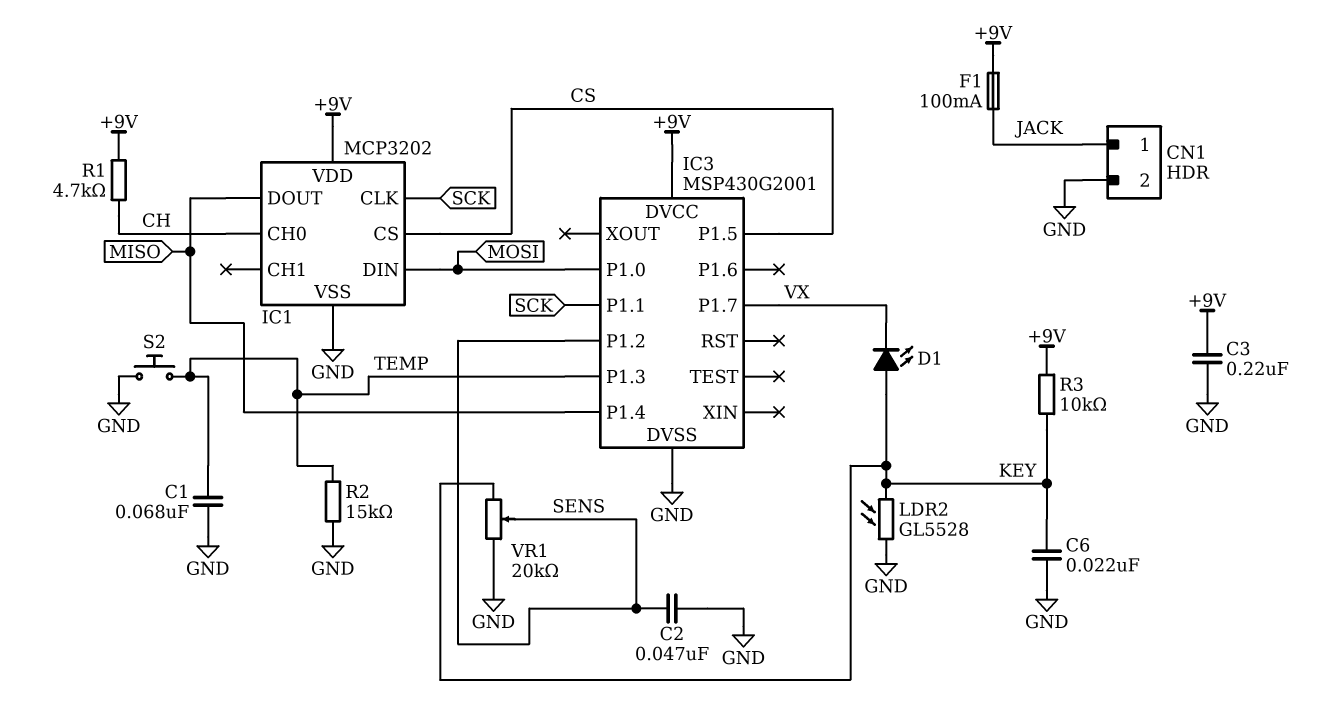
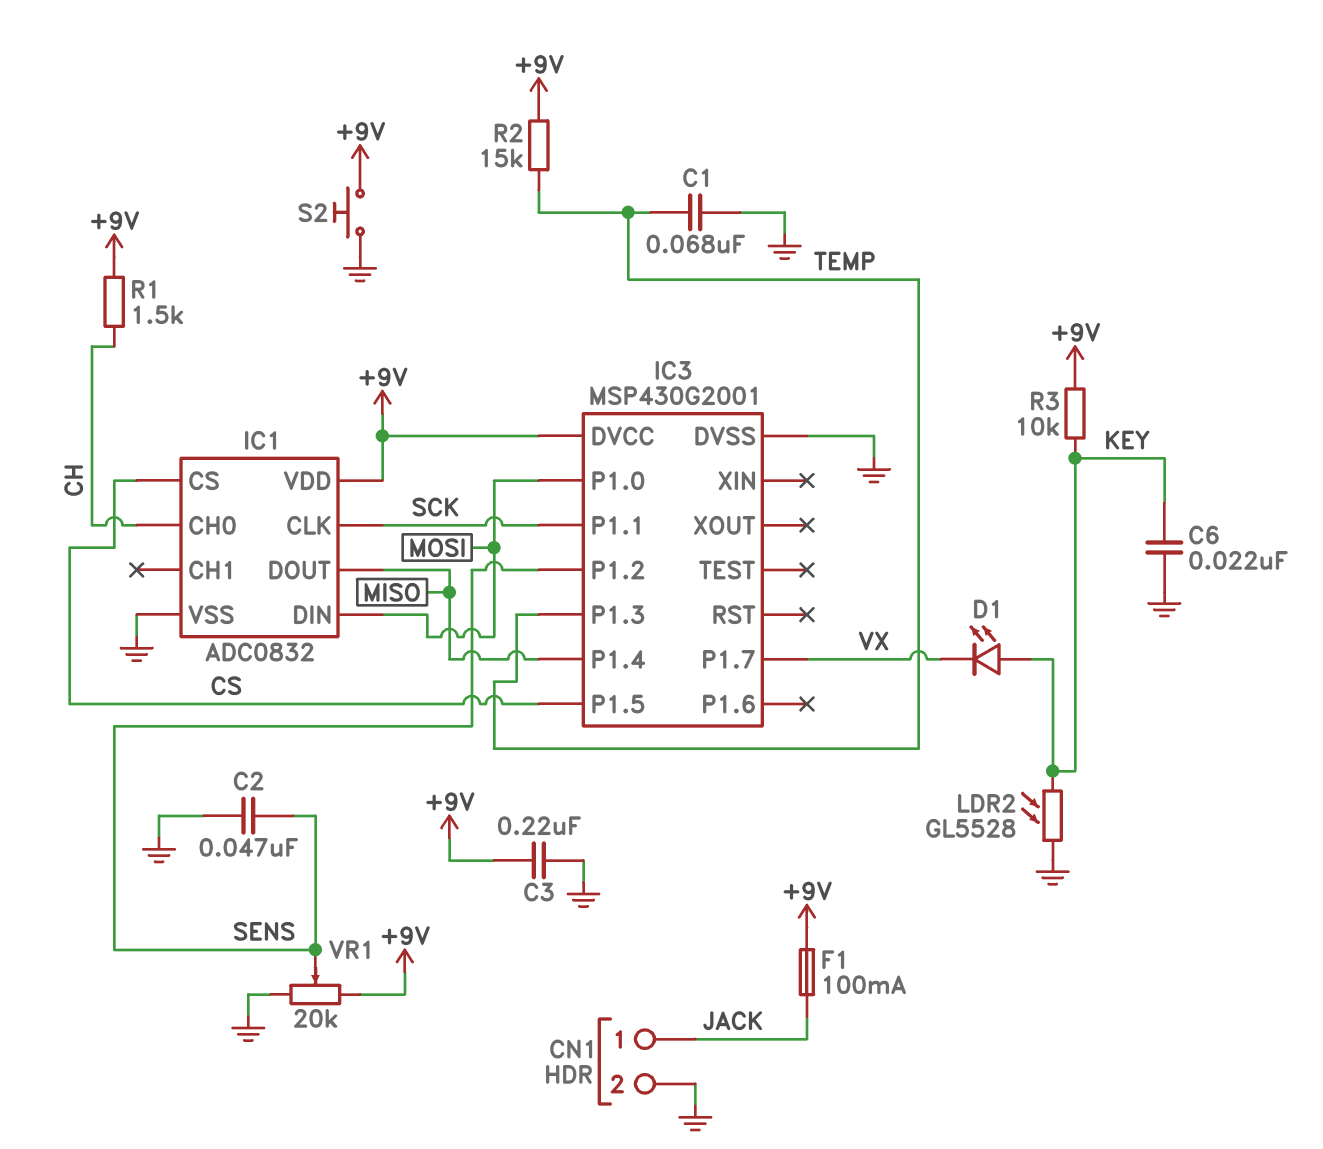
IC1: MCP3202 -> ADC0832
R1: 4.7k (+9V, CH) -> 1.5k (+9V, CH)
R2: 15k (GND, TEMP) -> 15k (+9V, TEMP)
S2: button (GND, TEMP) -> button (+9V, GND)
VR1: 20k (GND, KEY, wiper SENS) -> 20k (+9V, GND, wiper SENS)

